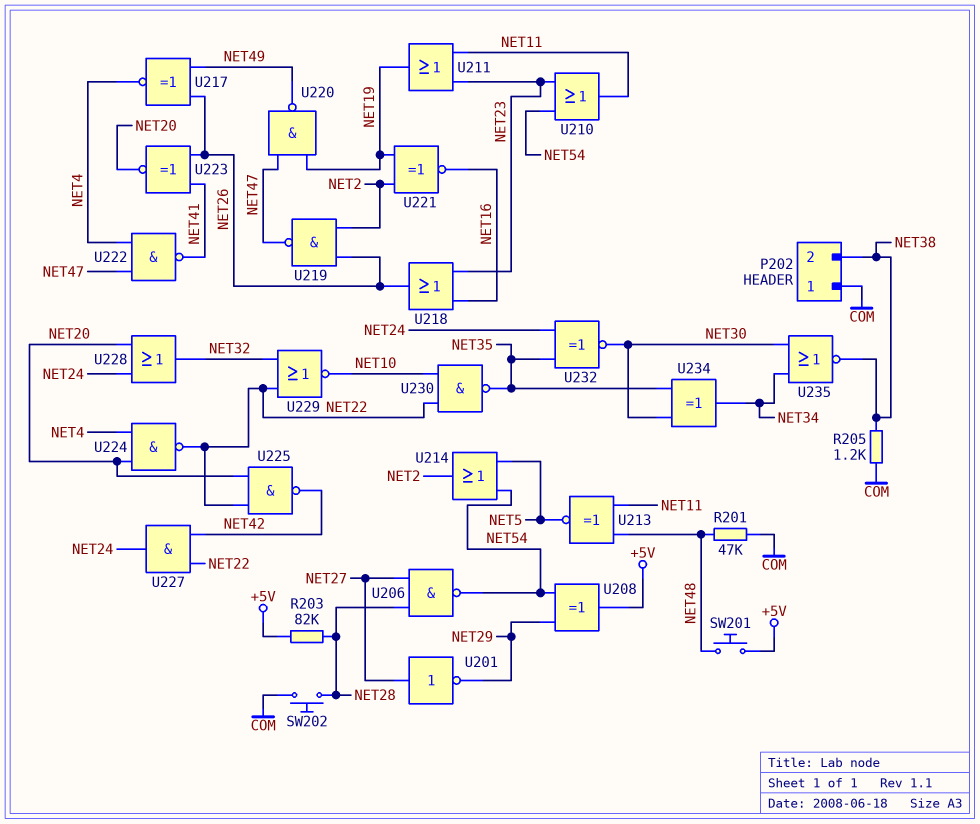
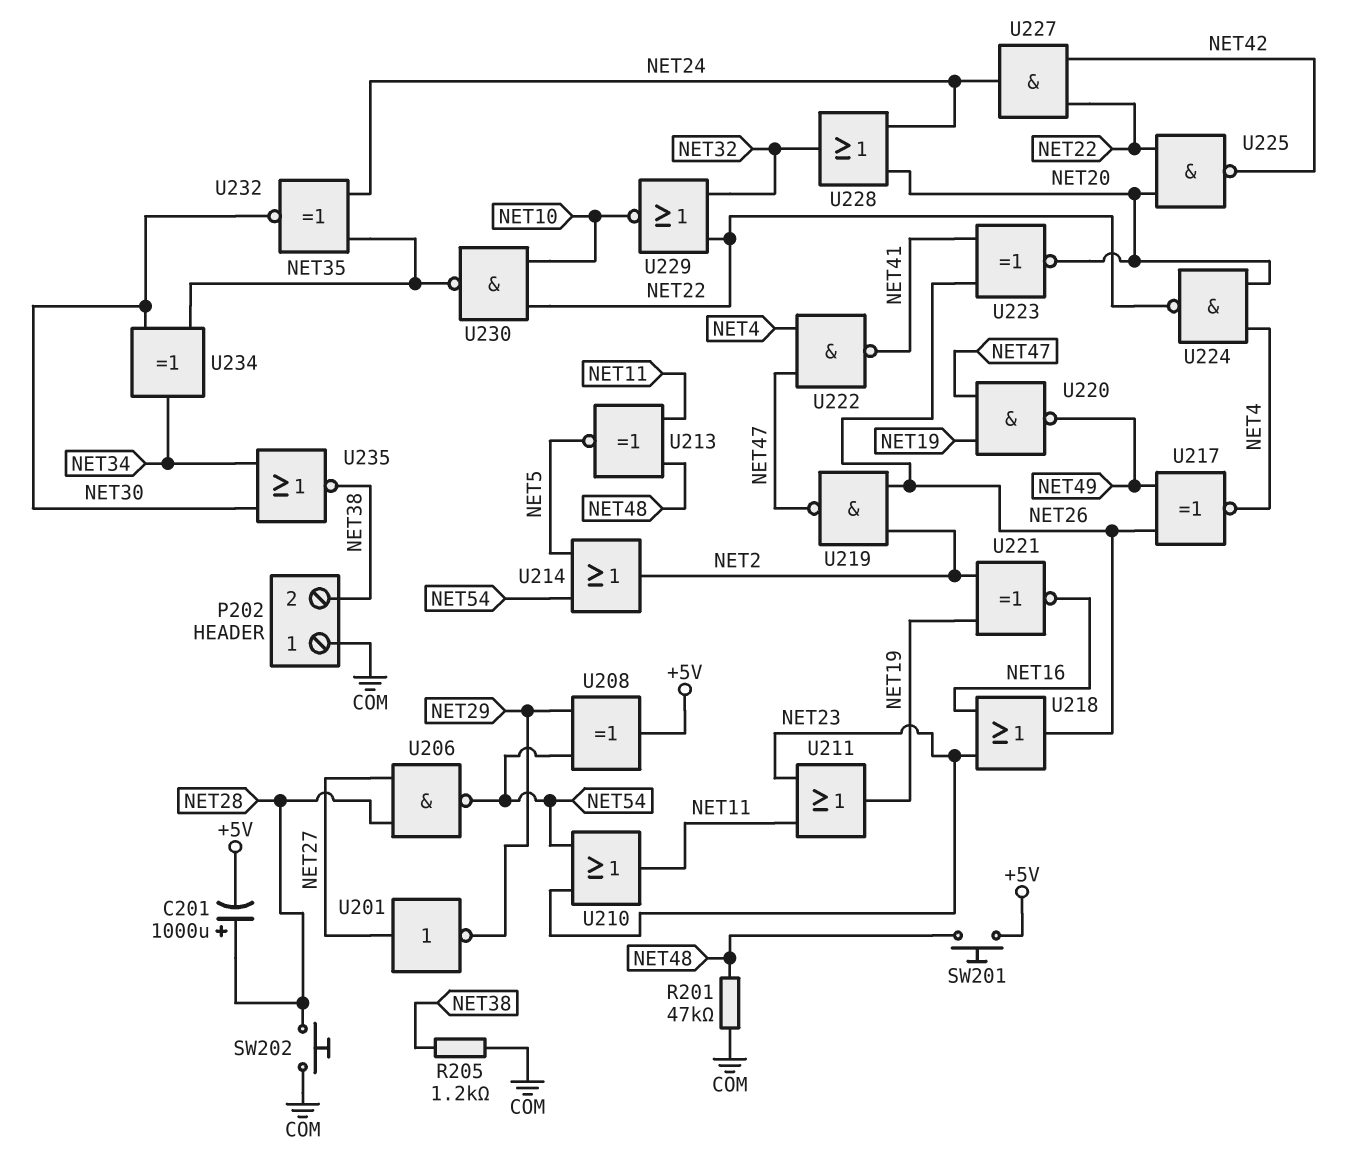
C201: none -> 1000uF (plus NET28, minus +5V)
R203: 82k (+5V, NET28) -> none

